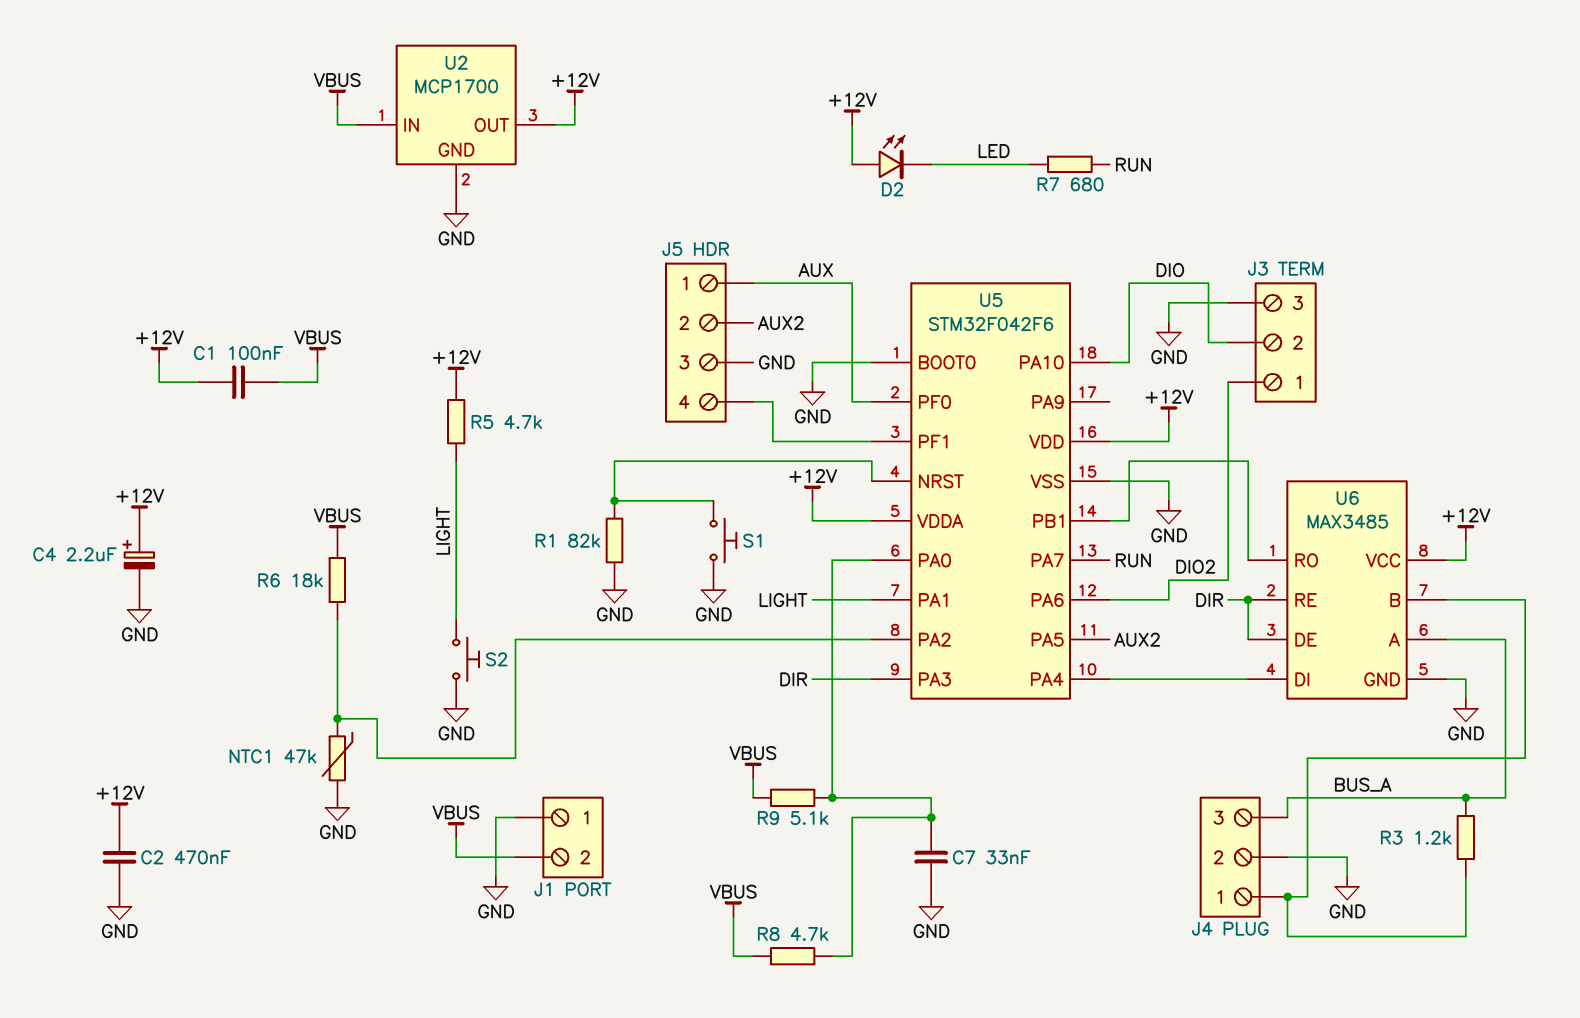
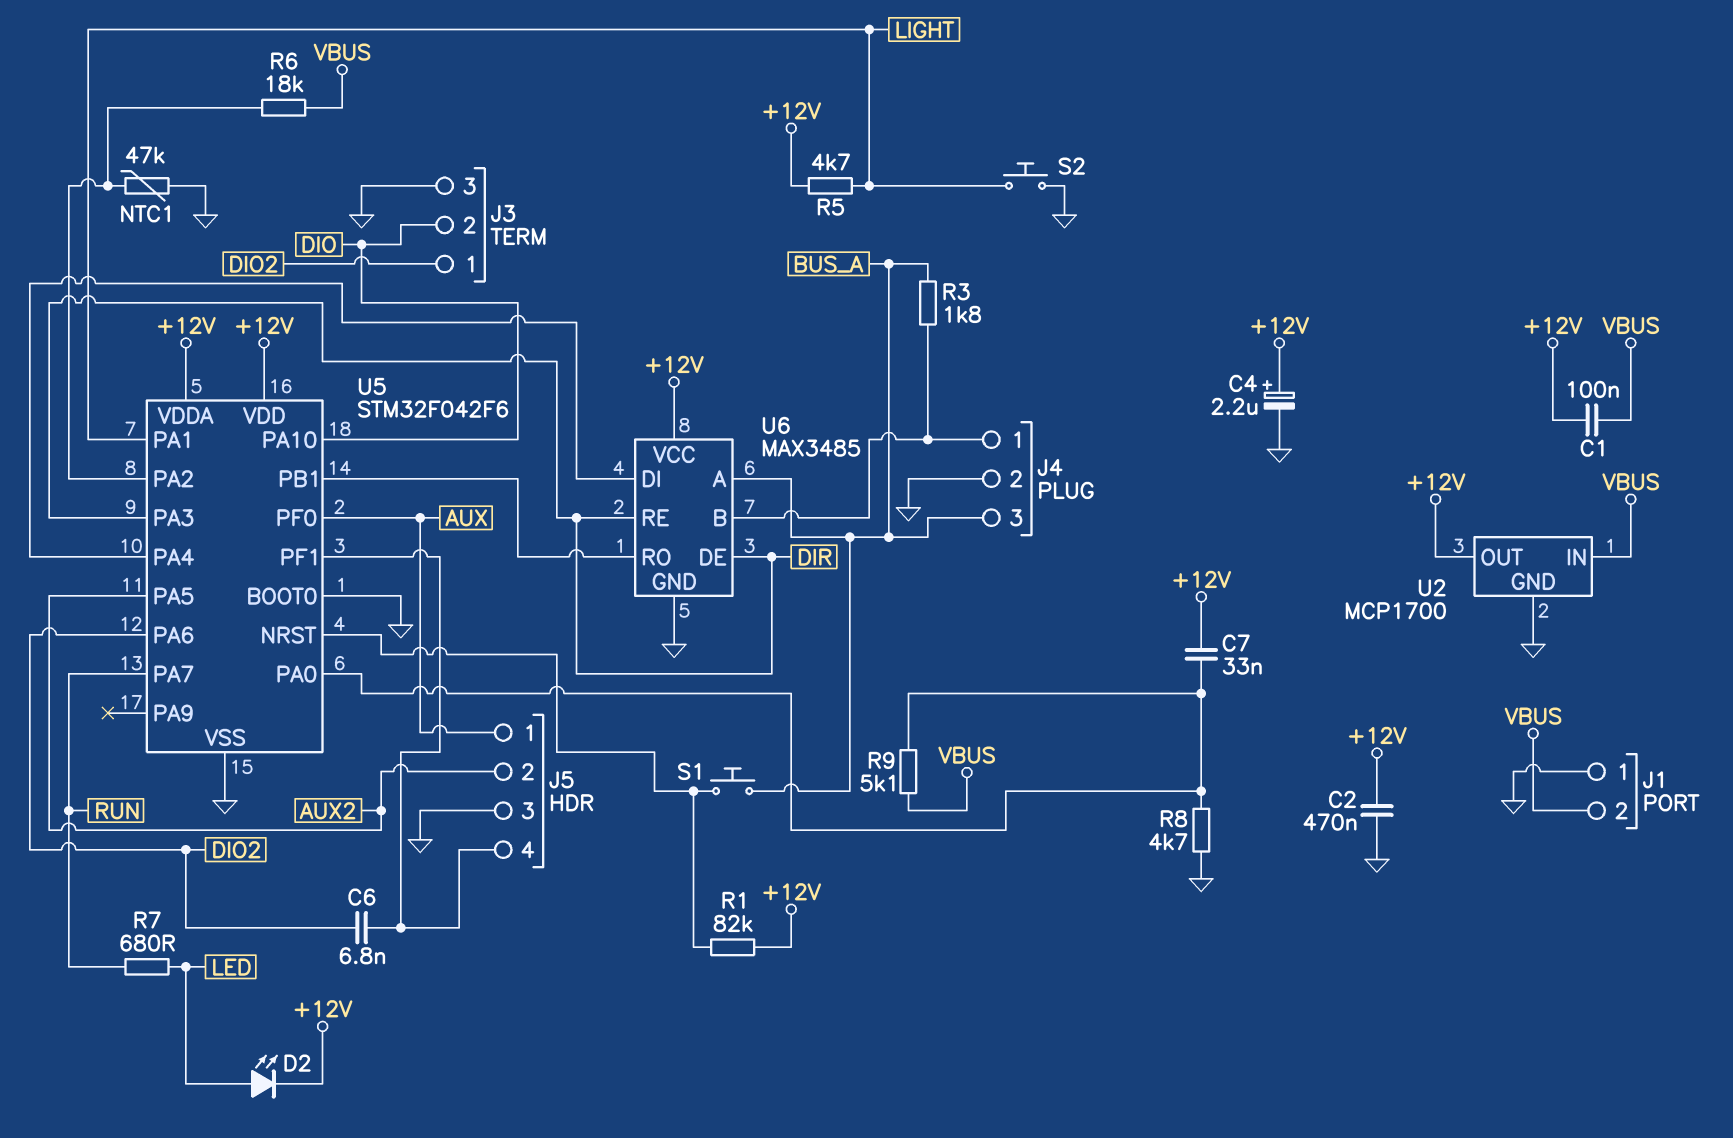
C6: none -> 6.8nF (DIO2, J5/4)
C7: 33nF (GND, U5/PA0) -> 33nF (+12V, U5/PA0)
D2: LED (A +12V, K LED) -> LED (A LED, K +12V)
R1: 82k (GND, U5/NRST) -> 82k (+12V, U5/NRST)
R3: 1.2k (BUS_A, J4/1) -> 1.8k (BUS_A, J4/1)
R8: 4.7k (U5/PA0, VBUS) -> 4.7k (GND, U5/PA0)
S1: button (GND, U5/NRST) -> button (BUS_A, U5/NRST)

